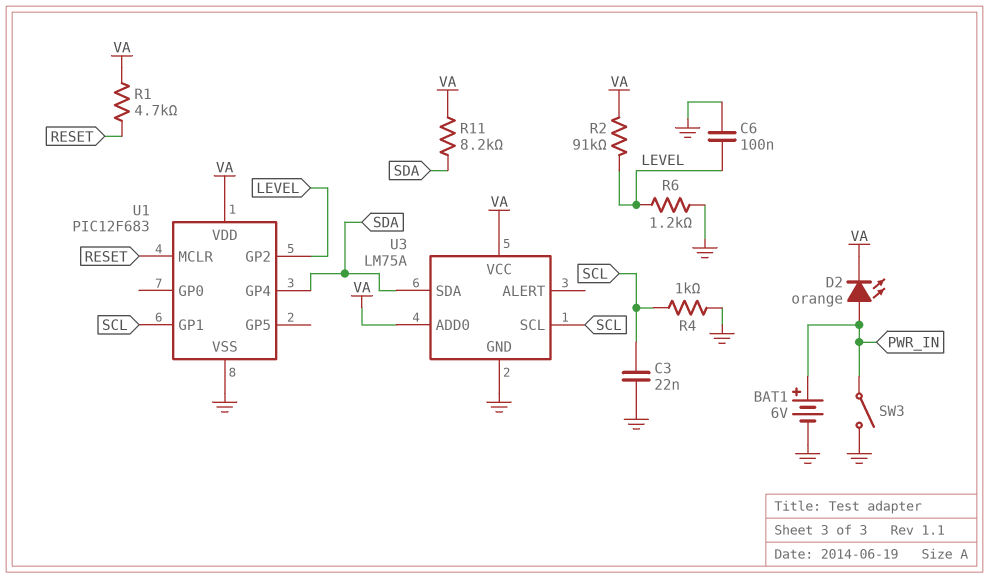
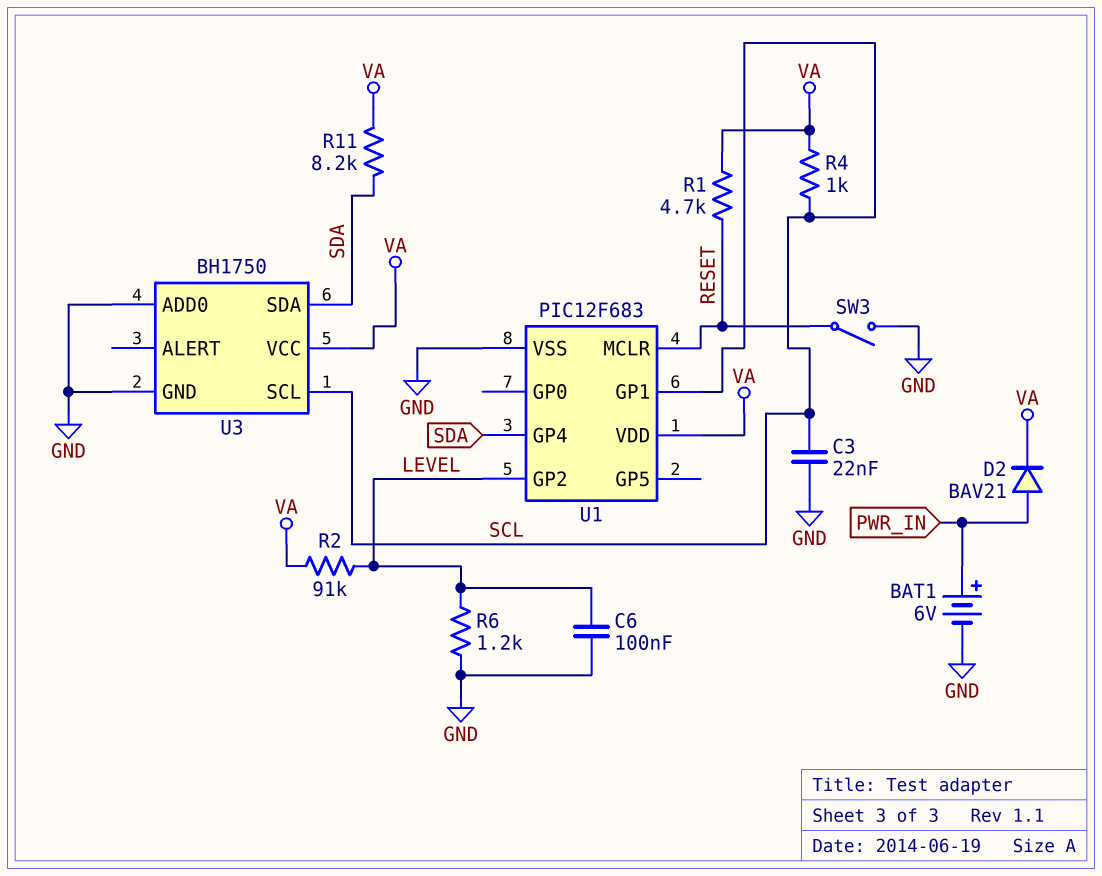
D2: LED orange (A PWR_IN, K VA) -> diode BAV21 (A PWR_IN, K VA)
R4: 1k (GND, SCL) -> 1k (SCL, VA)
SW3: switch (GND, PWR_IN) -> switch (GND, RESET)
U3: LM75A -> BH1750
U3 pin ADD0: VA -> GND

